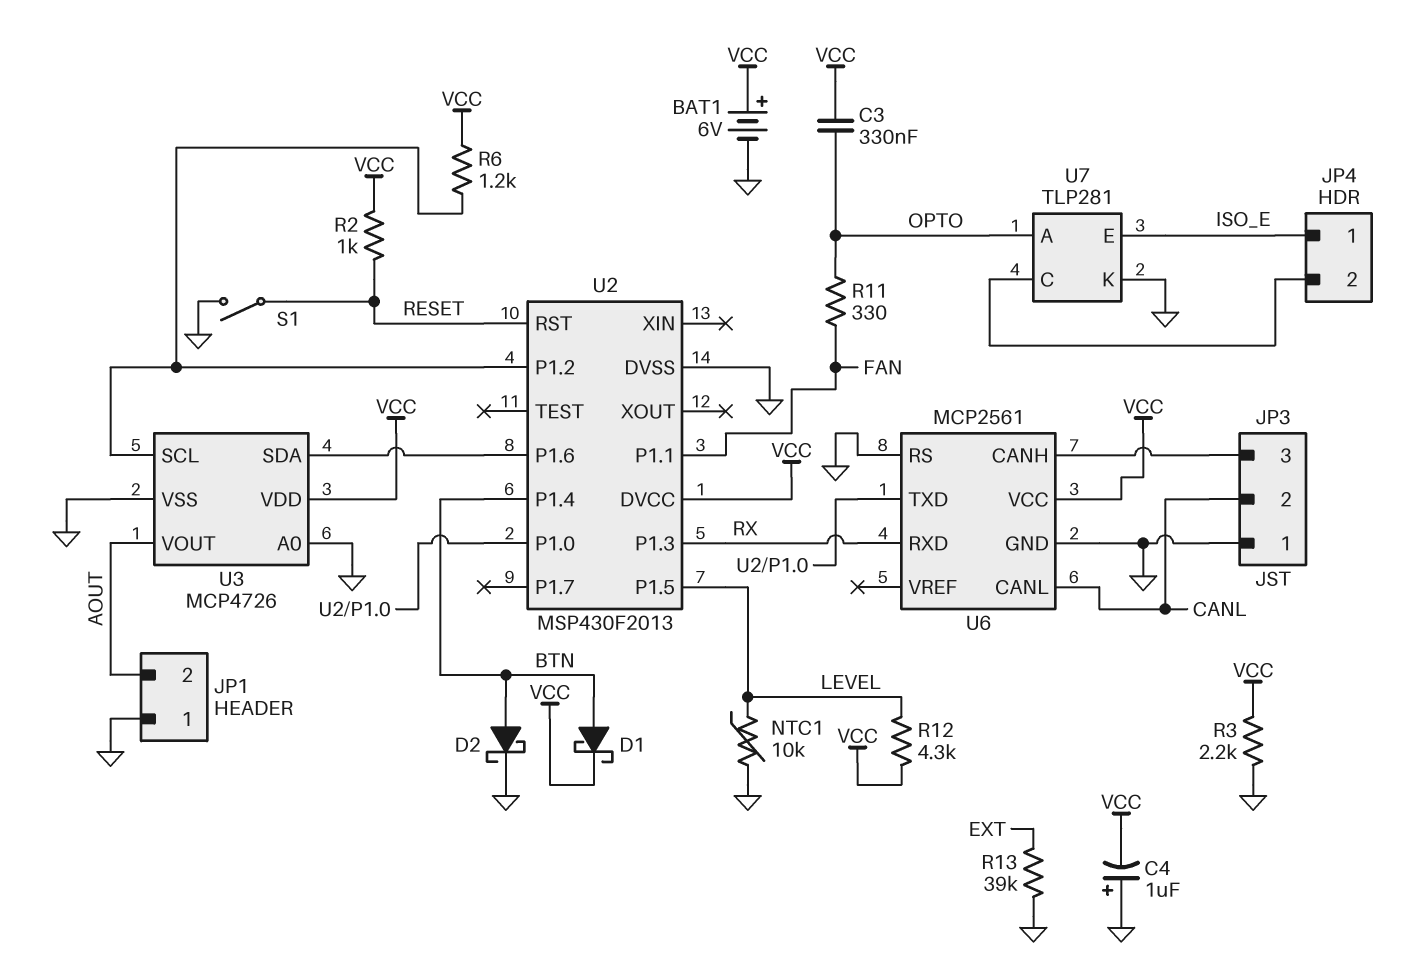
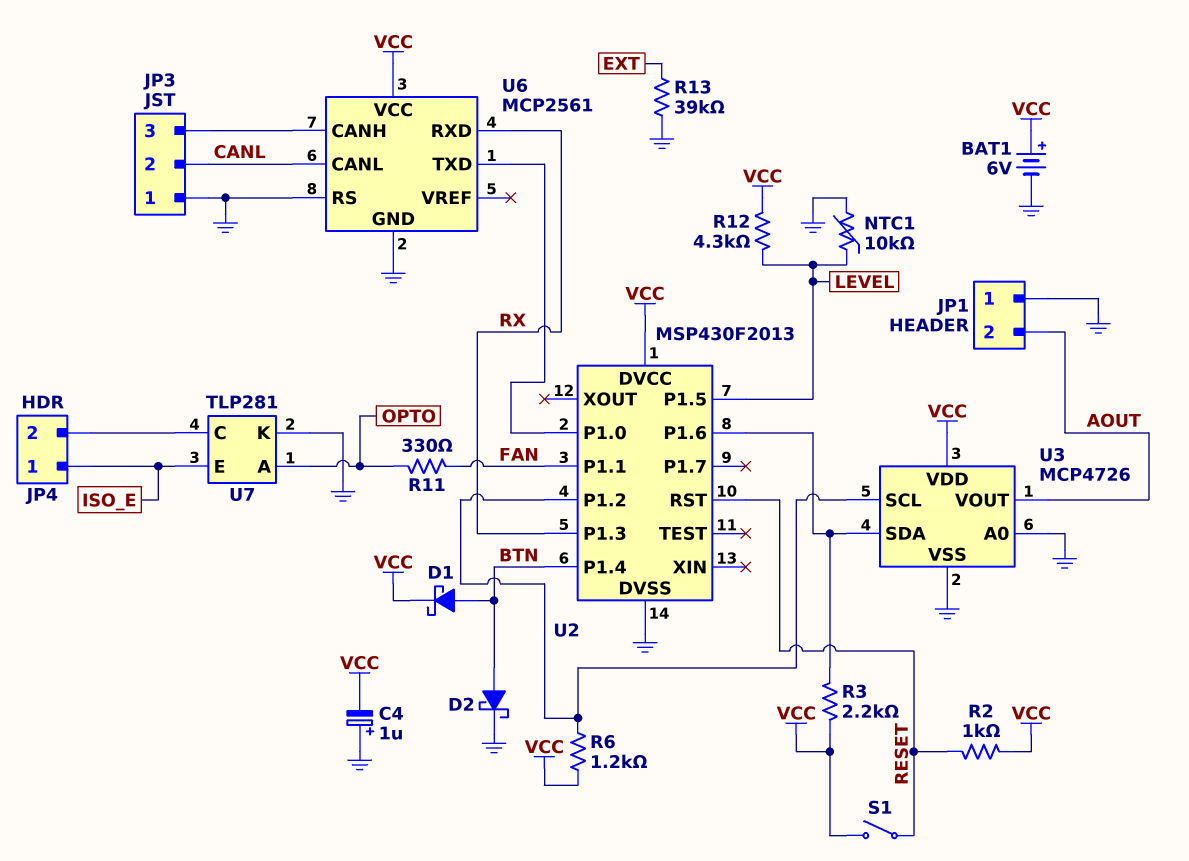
C3: 330nF (OPTO, VCC) -> none
R3: 2.2k (GND, VCC) -> 2.2k (U2/P1.6, VCC)
S1: switch (GND, RESET) -> switch (RESET, VCC)

